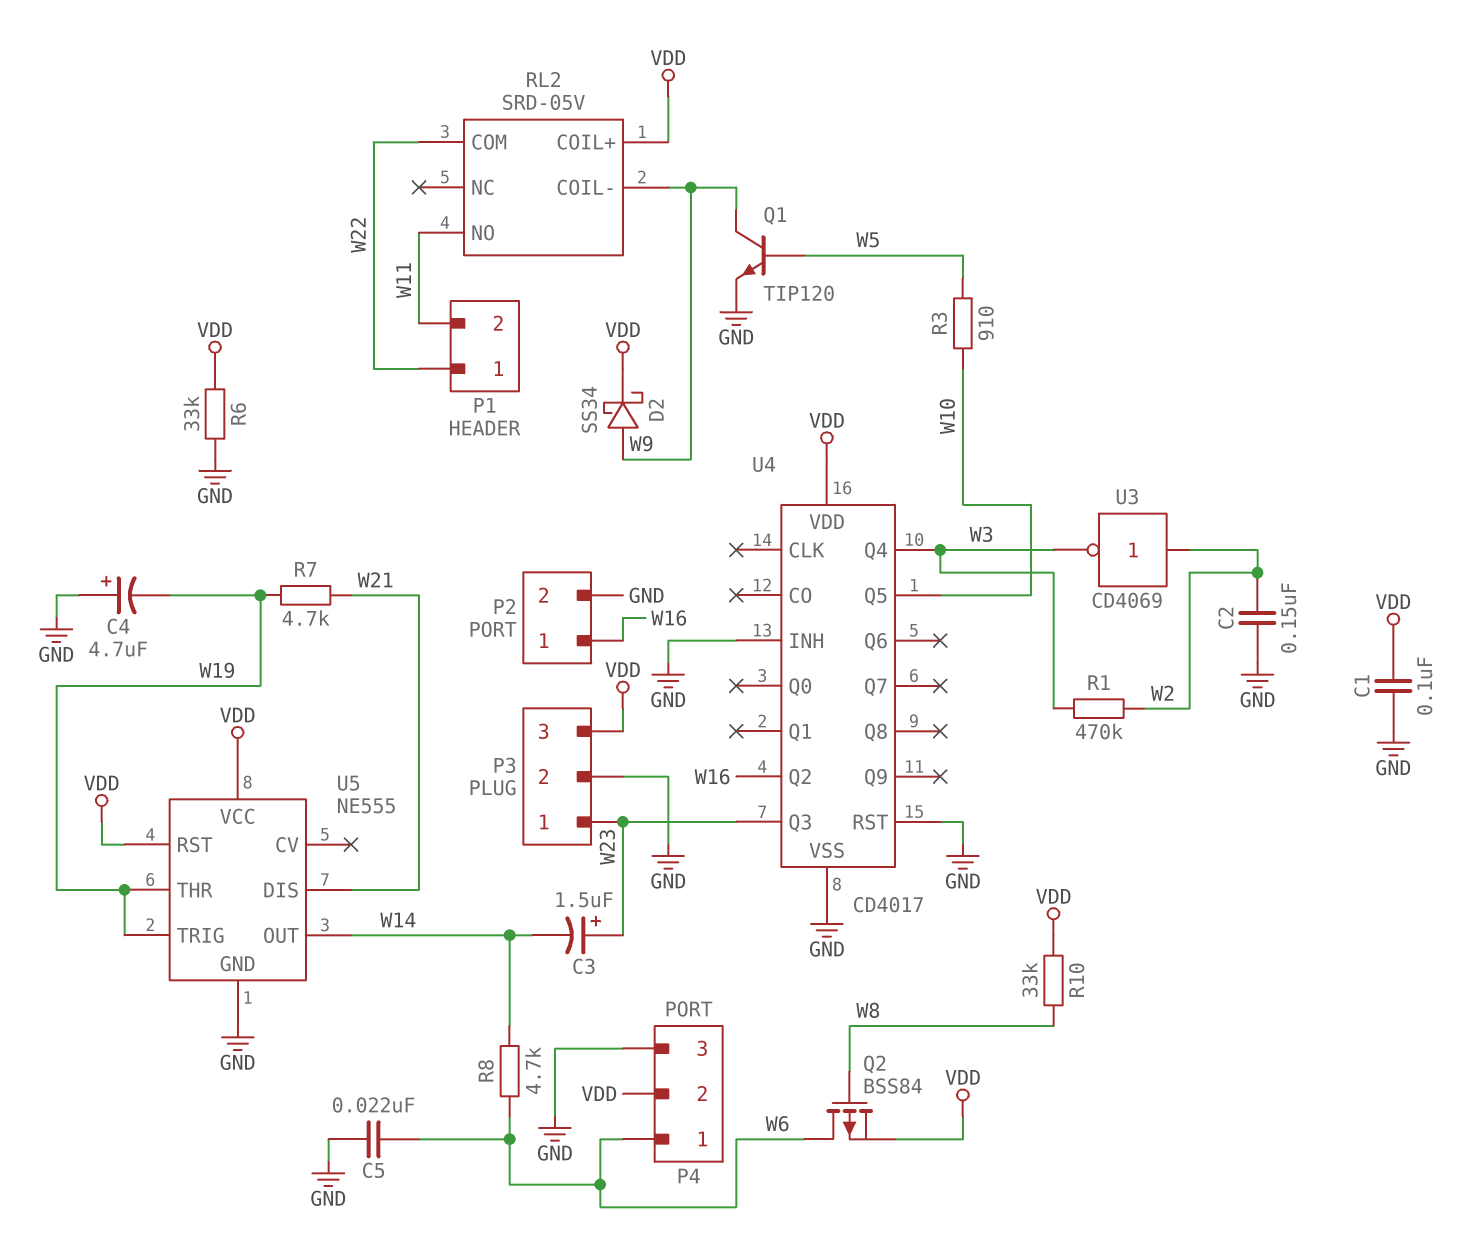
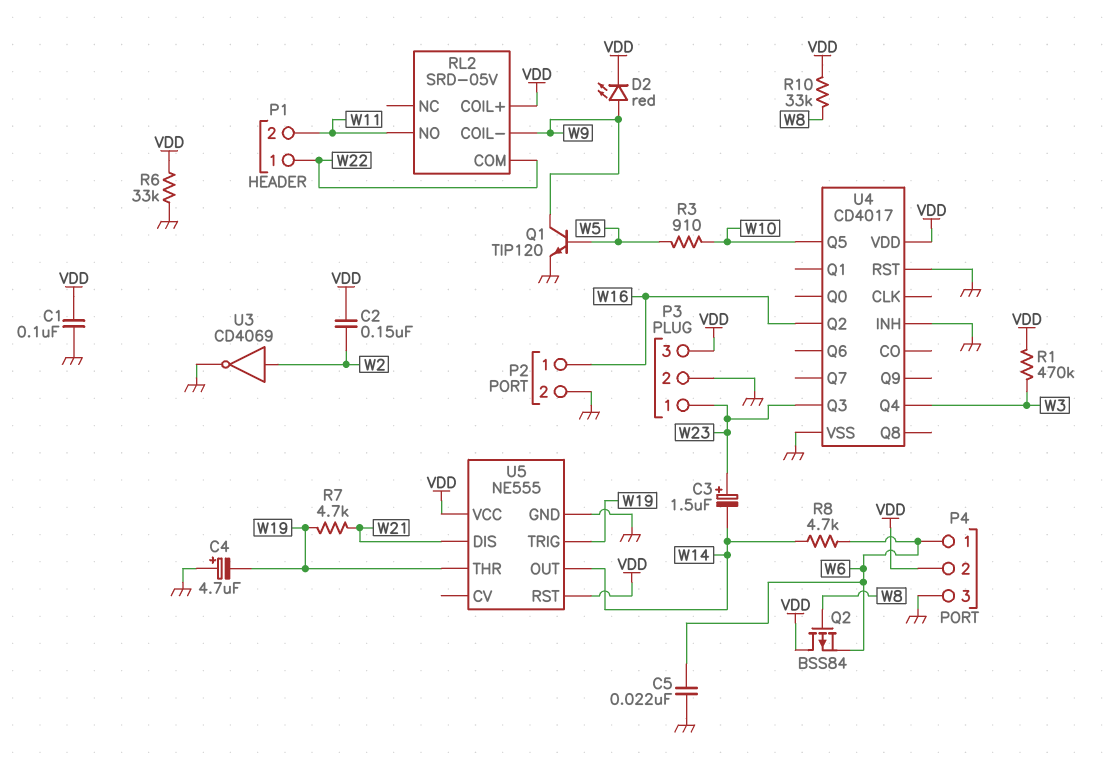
C2: 150nF (GND, W2) -> 150nF (VDD, W2)
D2: schottky SS34 (A W9, K VDD) -> LED red (A W9, K VDD)
Q2: PMOS BSS84 (G W8, D W6, S VDD) -> PMOS BSS84 (G W8, D VDD, S W6)
R1: 470k (W2, W3) -> 470k (VDD, W3)
U3: NOT CD4069 (in W2, out W3) -> NOT CD4069 (in W2, out GND)

